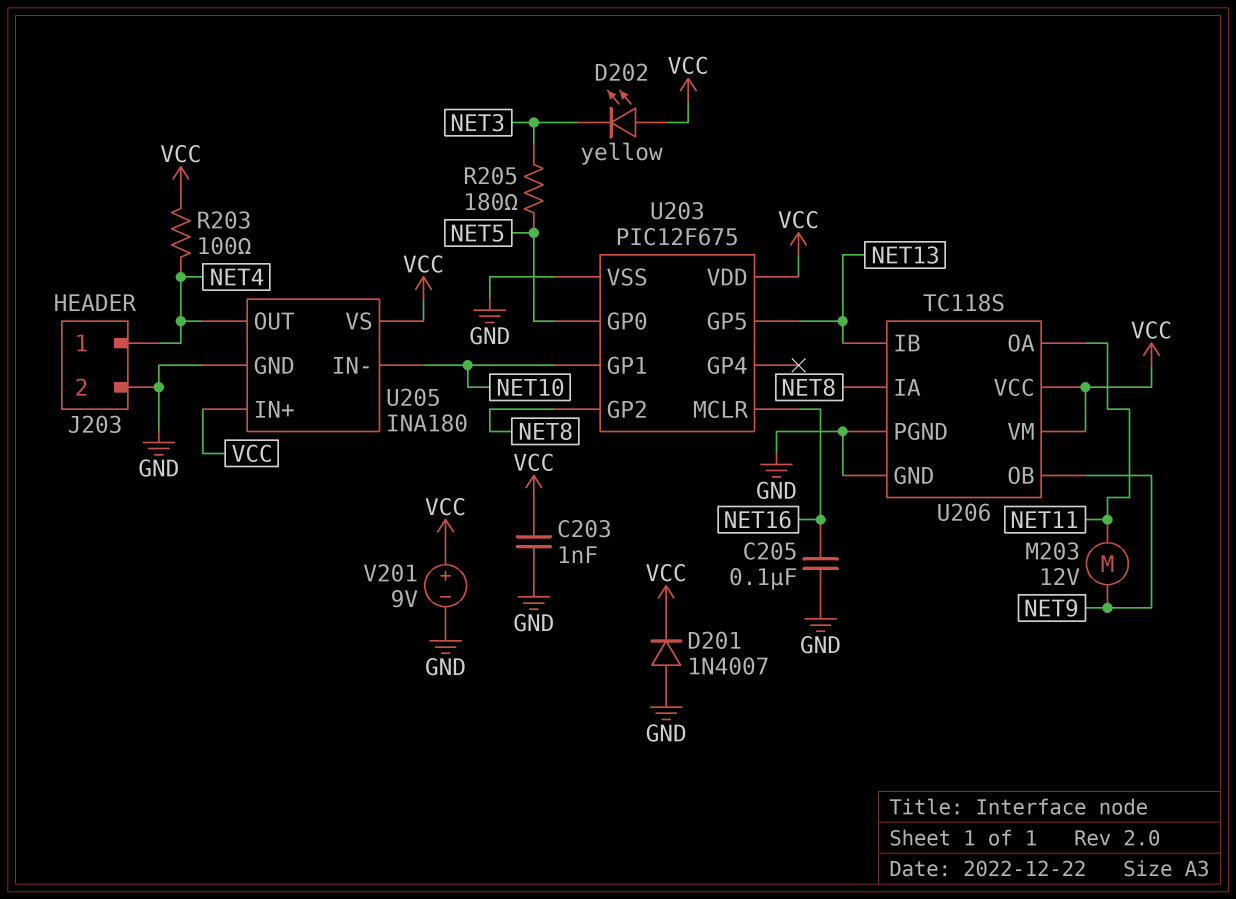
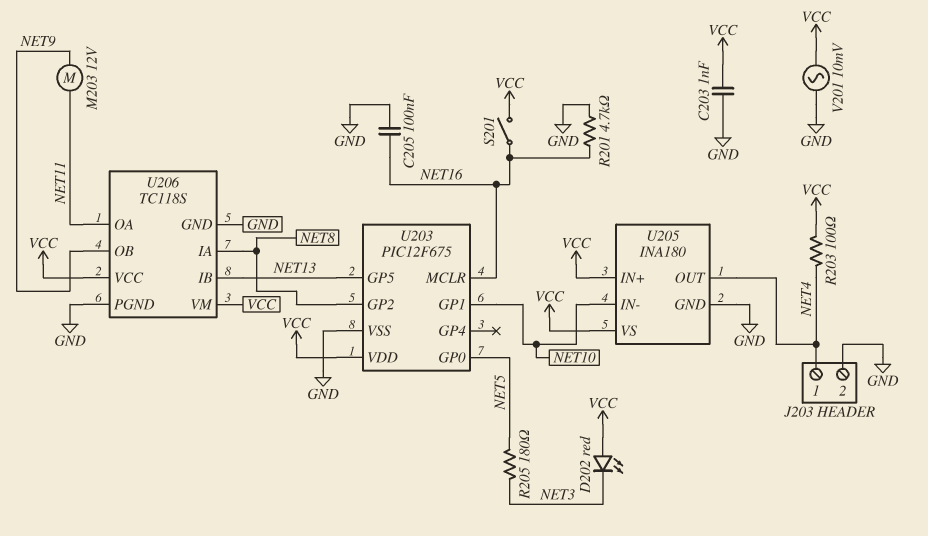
D201: diode 1N4007 (A GND, K VCC) -> none
D202: LED yellow (A VCC, K NET3) -> LED red (A VCC, K NET3)
R201: none -> 4.7k (GND, NET16)
S201: none -> switch (NET16, VCC)
V201: 9V (plus VCC, minus GND) -> AC 10mV (GND, VCC)

